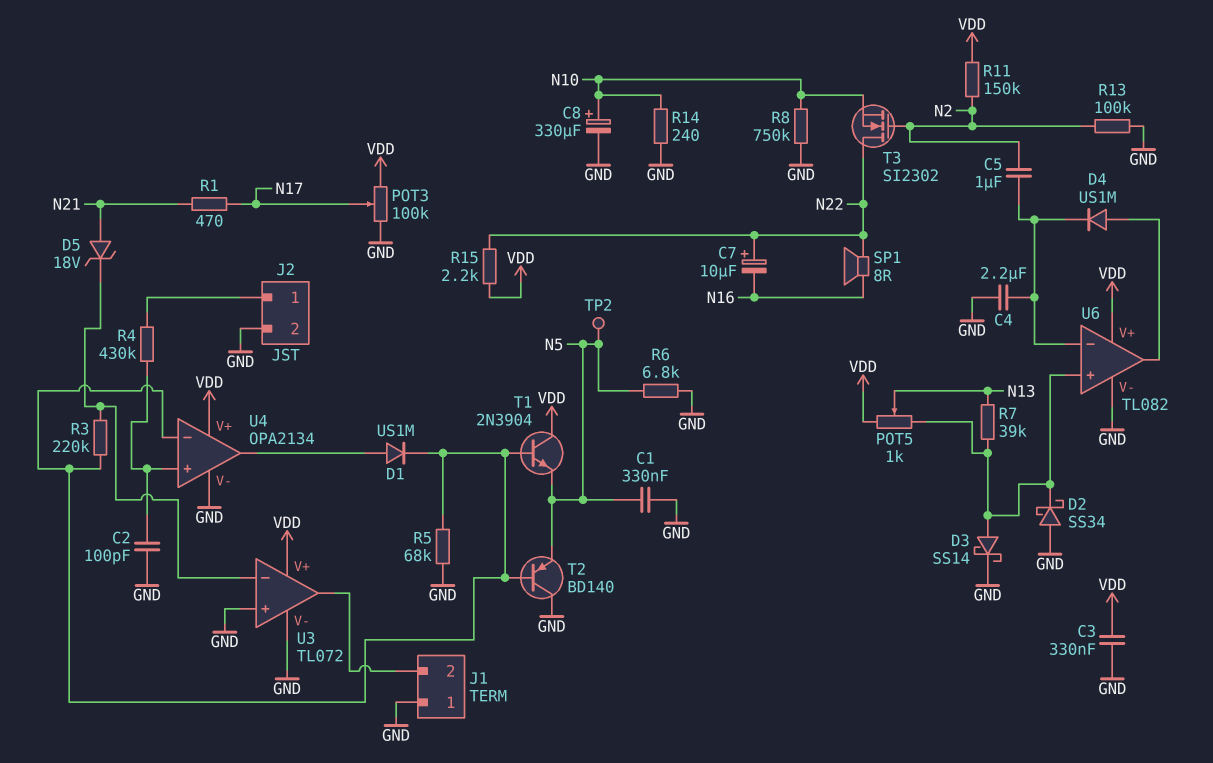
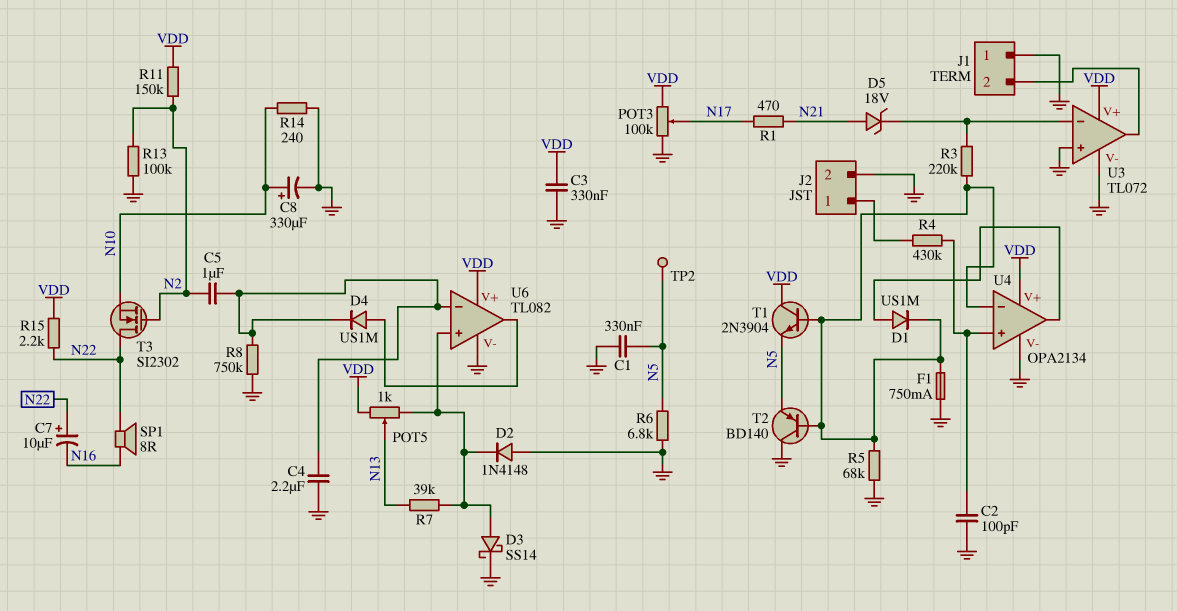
D2: schottky SS34 (A GND, K U6/in+) -> diode 1N4148 (A GND, K U6/in+)
F1: none -> 750mA (GND, U4/in-)
R8: 750k (GND, N10) -> 750k (GND, U6/in-)

